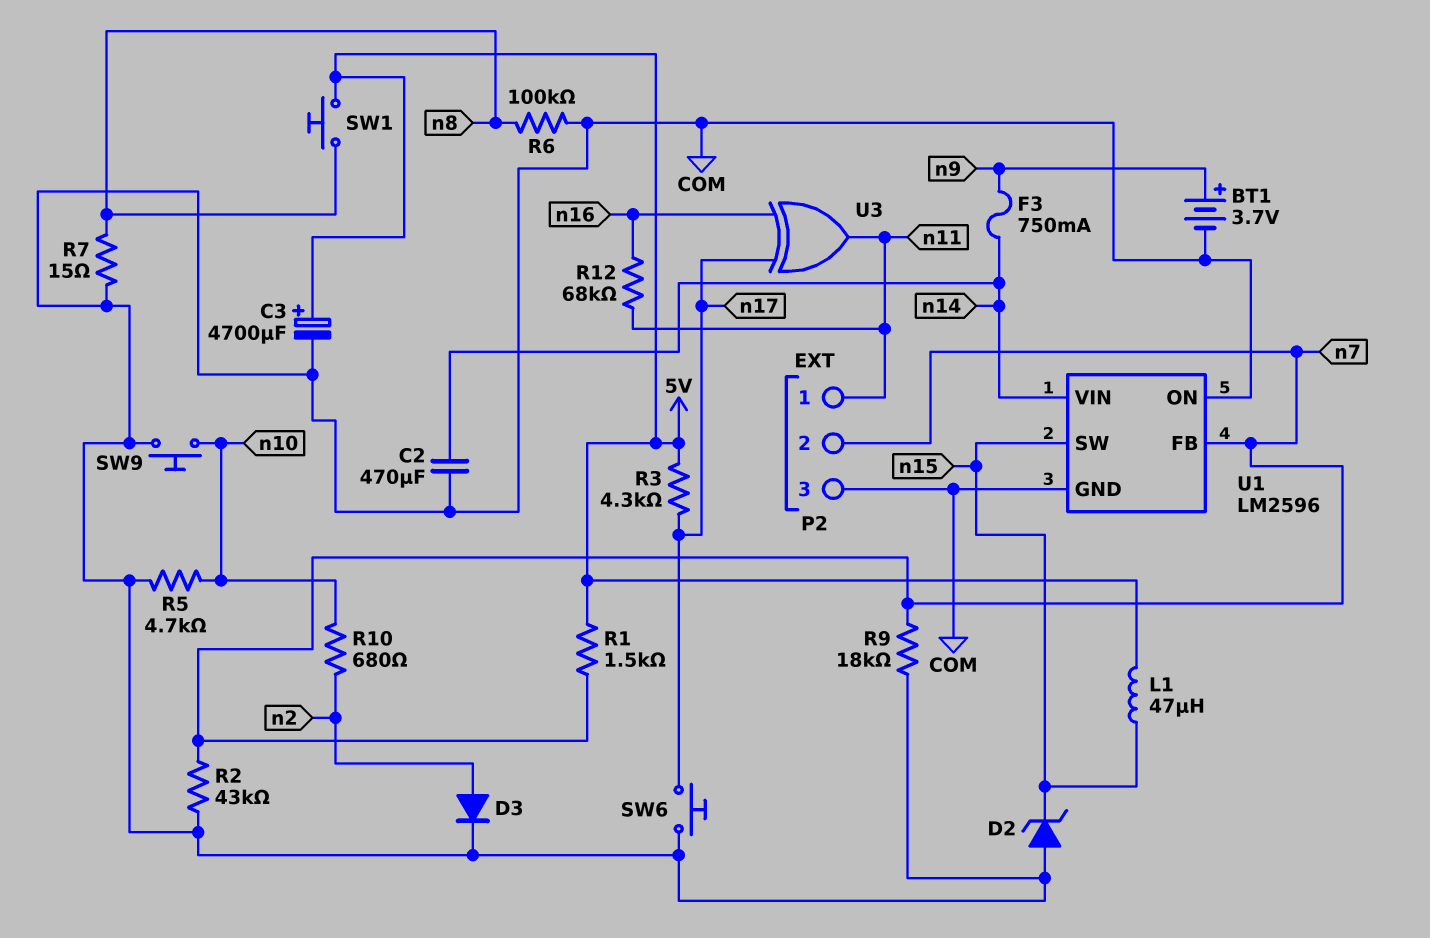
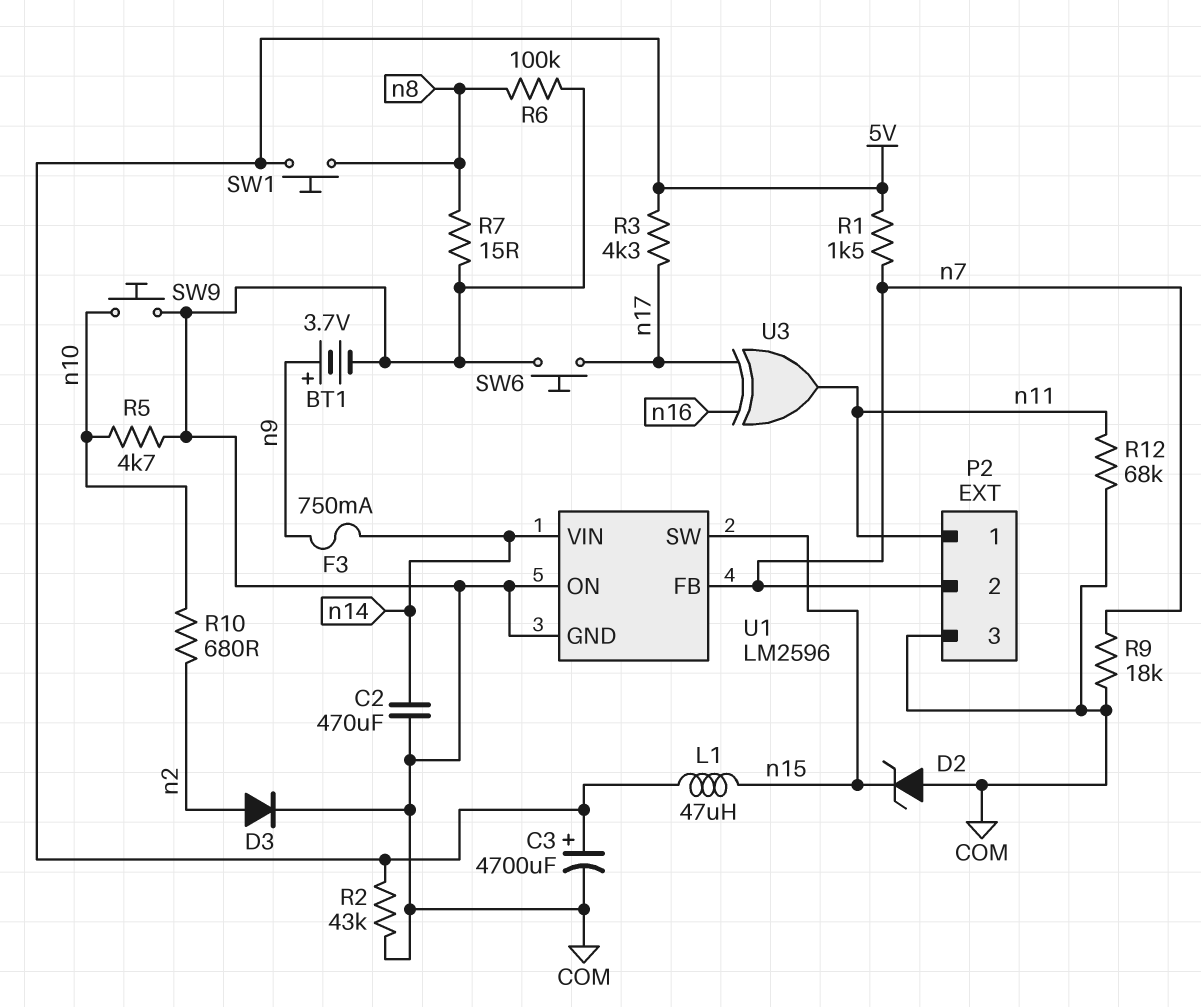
R2: 43k (COM, n7) -> 43k (5V, COM)
R12: 68k (n11, n16) -> 68k (COM, n11)

